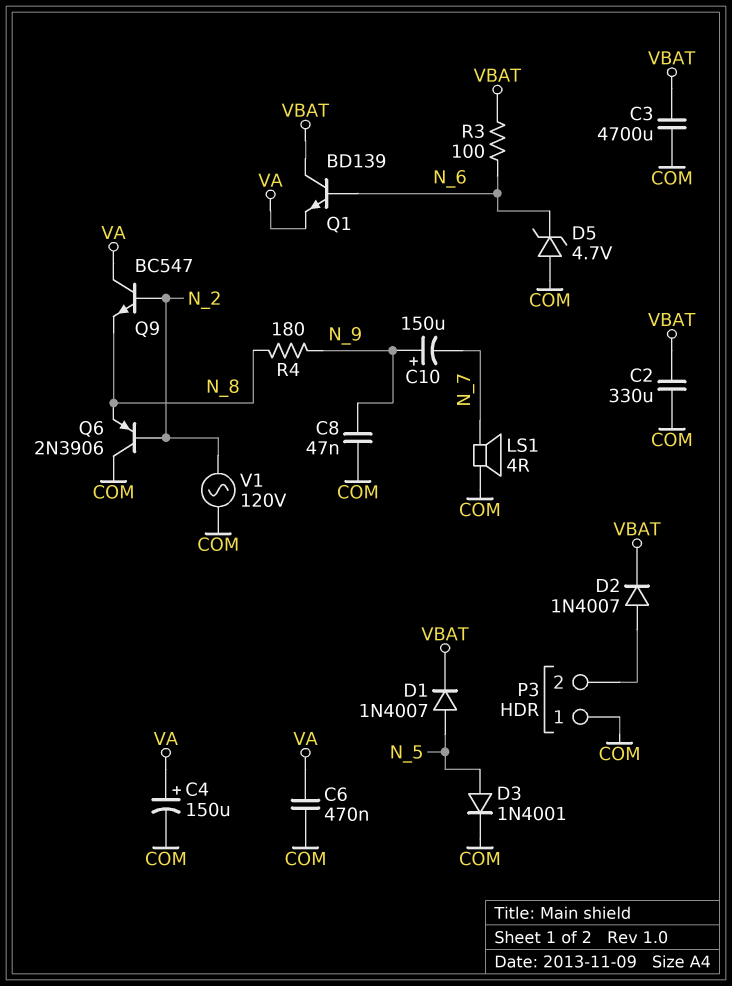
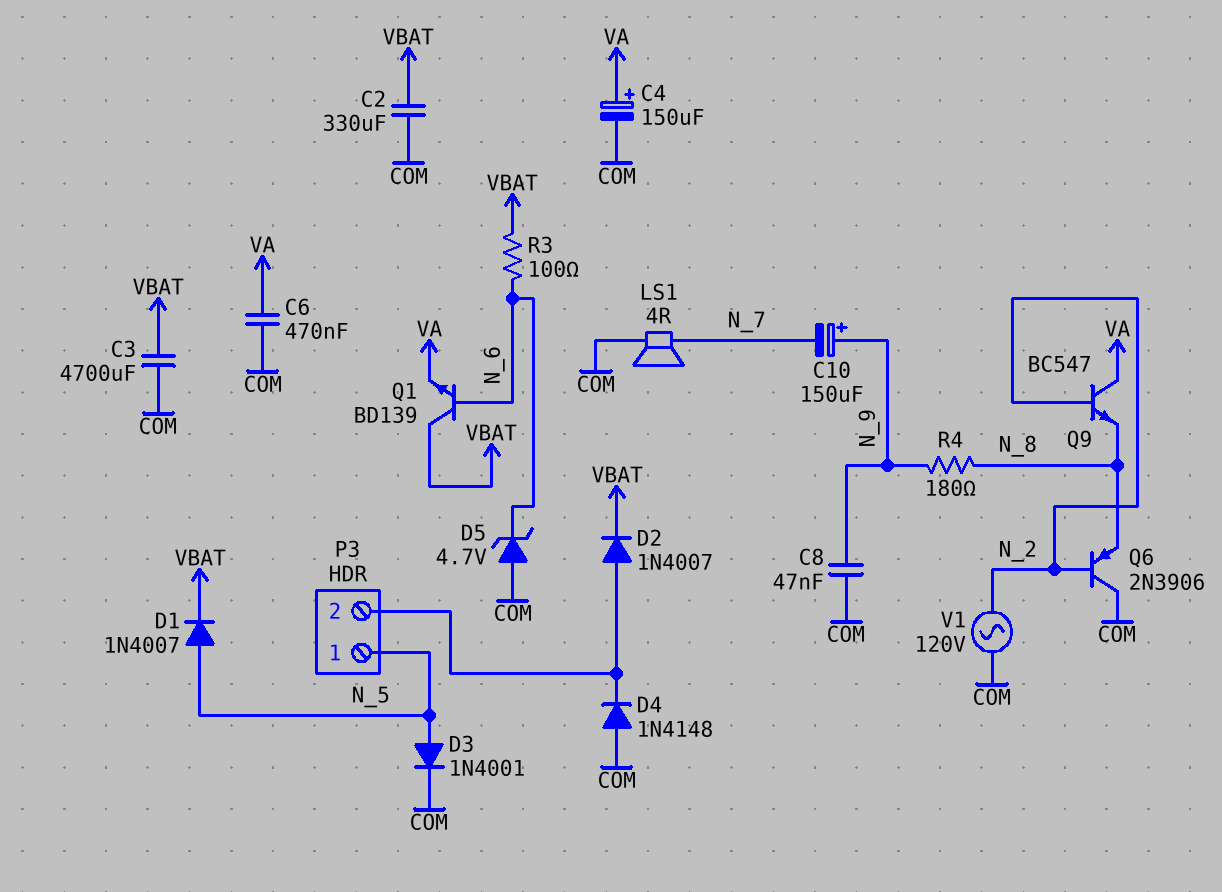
D4: none -> diode 1N4148 (A COM, K P3/2)
P3 pin 1: COM -> N_5

